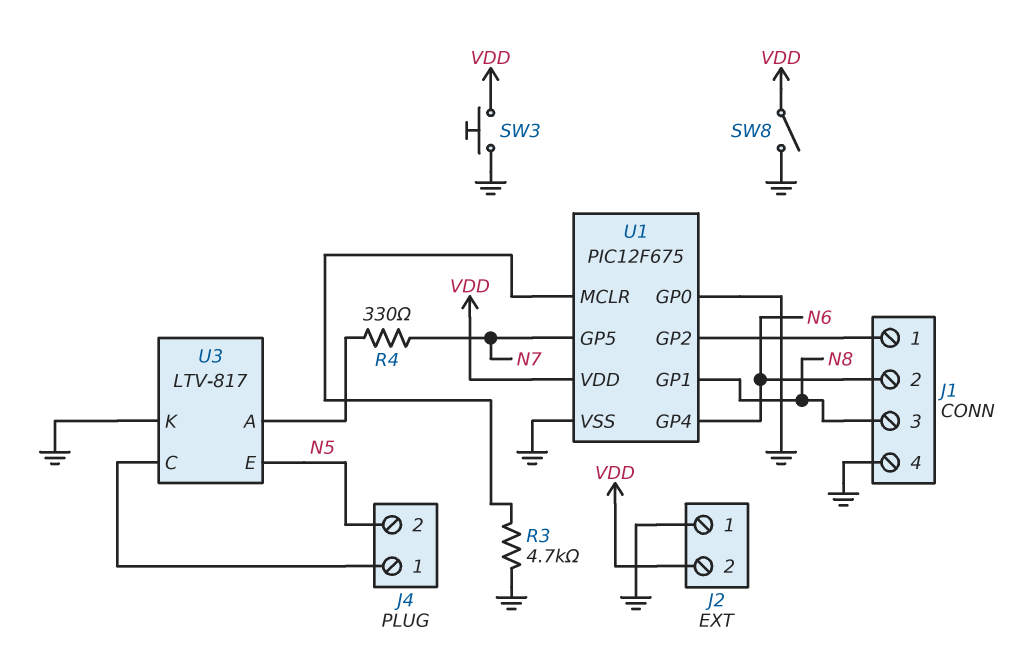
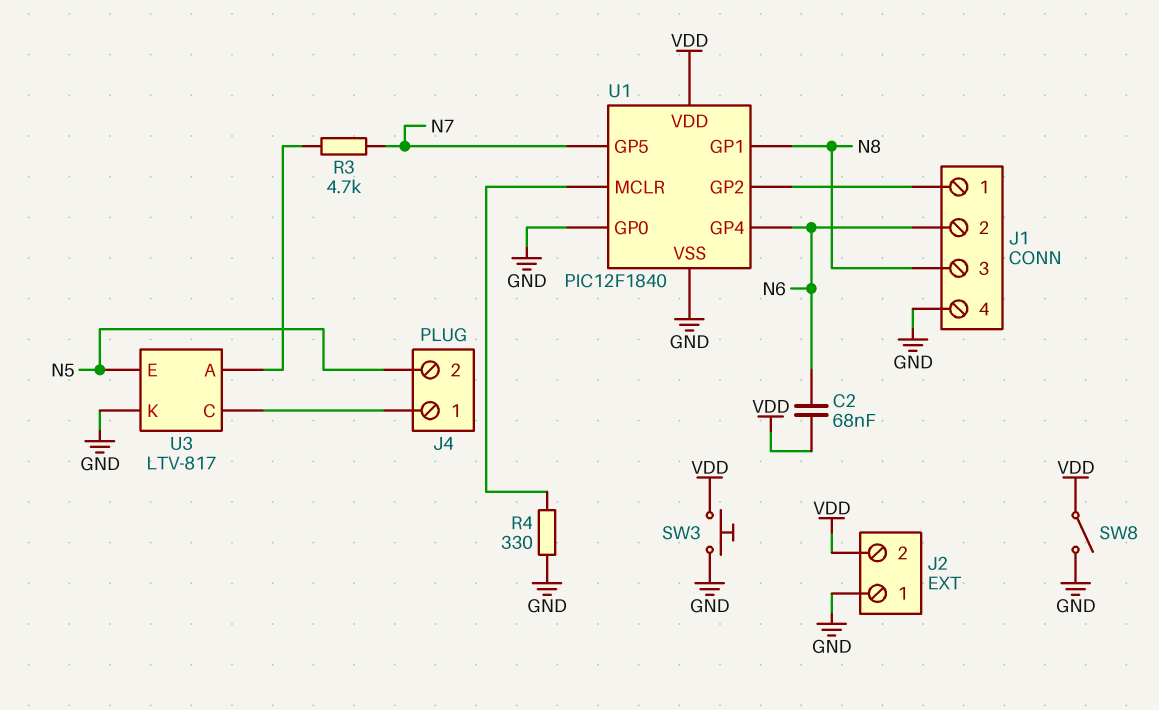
C2: none -> 68nF (N6, VDD)
R3: 4.7k (GND, U1/MCLR) -> 4.7k (N7, U3/A)
R4: 330 (N7, U3/A) -> 330 (GND, U1/MCLR)
U1: PIC12F675 -> PIC12F1840

